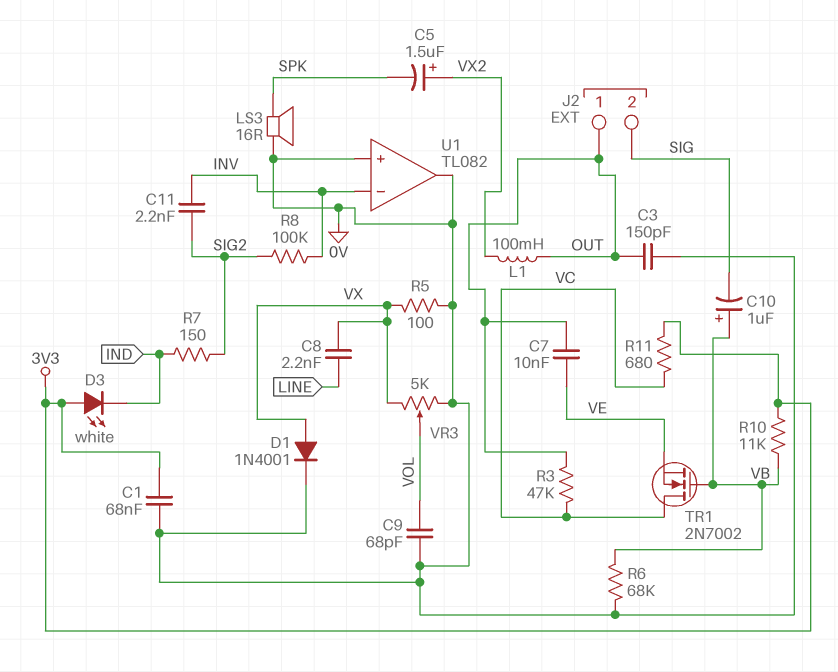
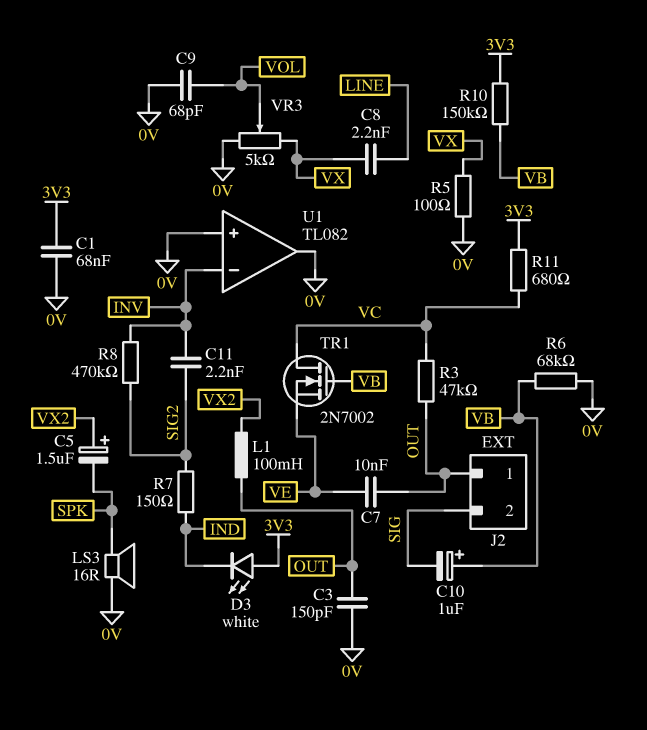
D1: diode 1N4001 (A VX, K 0V) -> none
R8: 100k (INV, SIG2) -> 470k (INV, SIG2)
R10: 11k (3V3, VB) -> 150k (3V3, VB)

